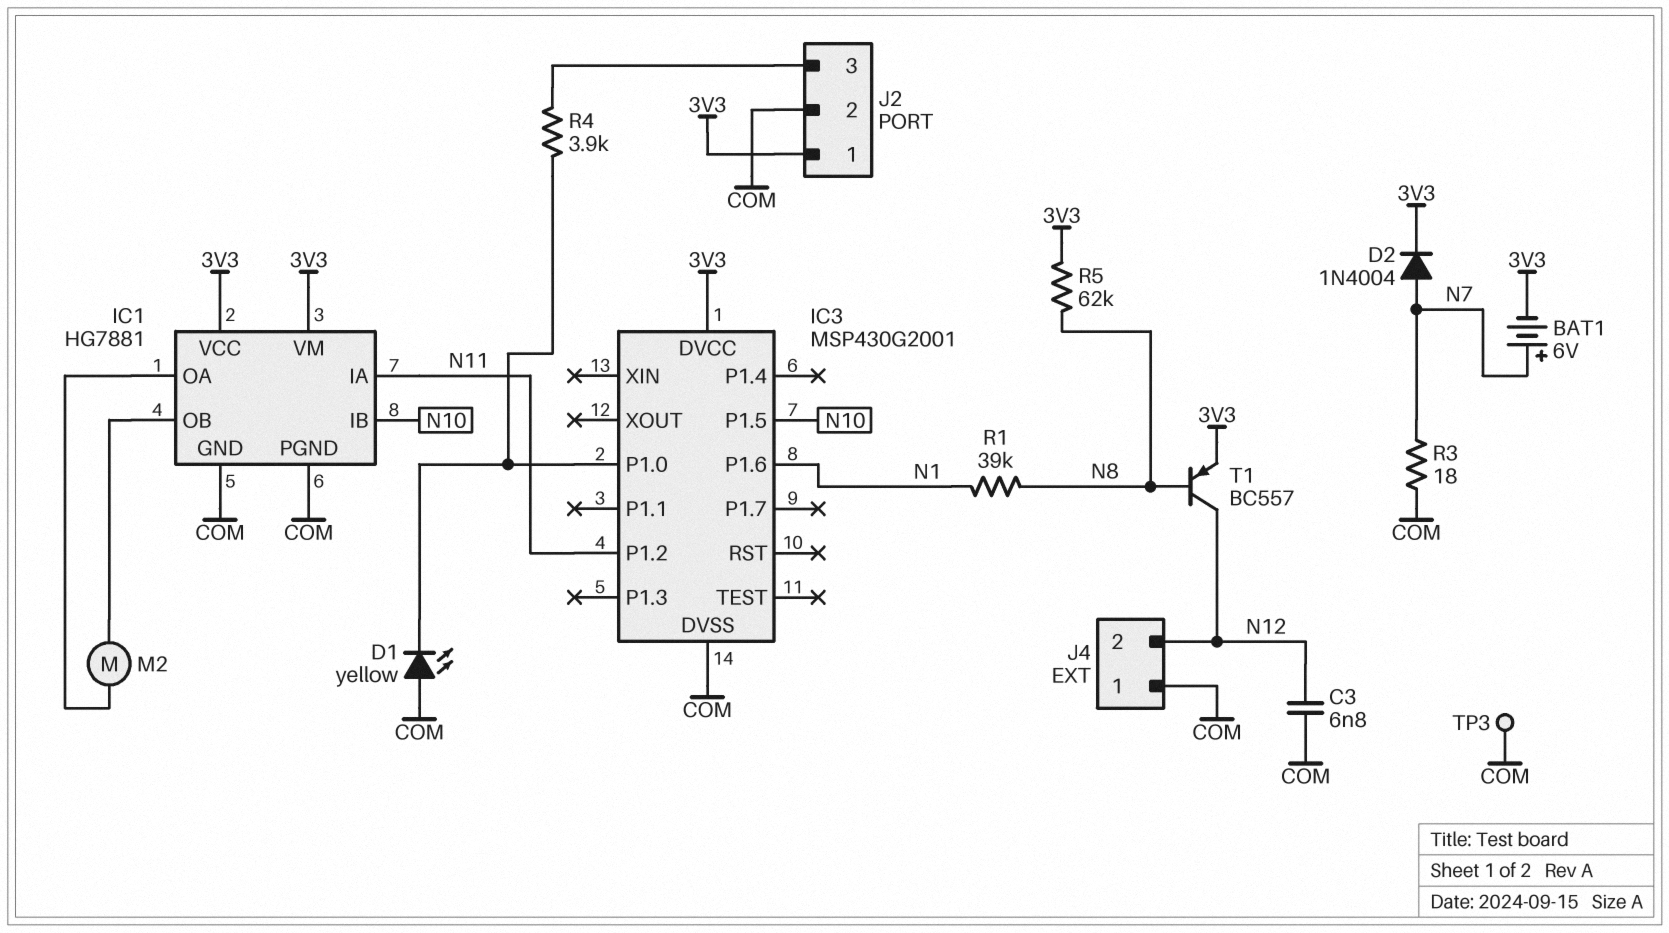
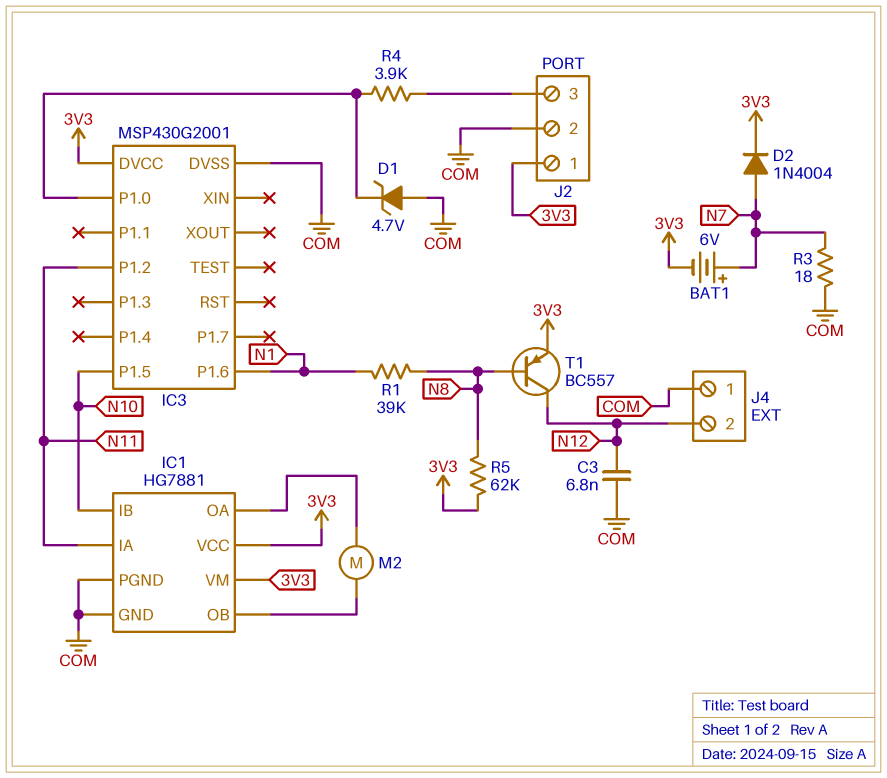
D1: LED yellow (A COM, K IC3/P1.0) -> zener 4.7V (A COM, K IC3/P1.0)
TP3: test point (COM) -> none

